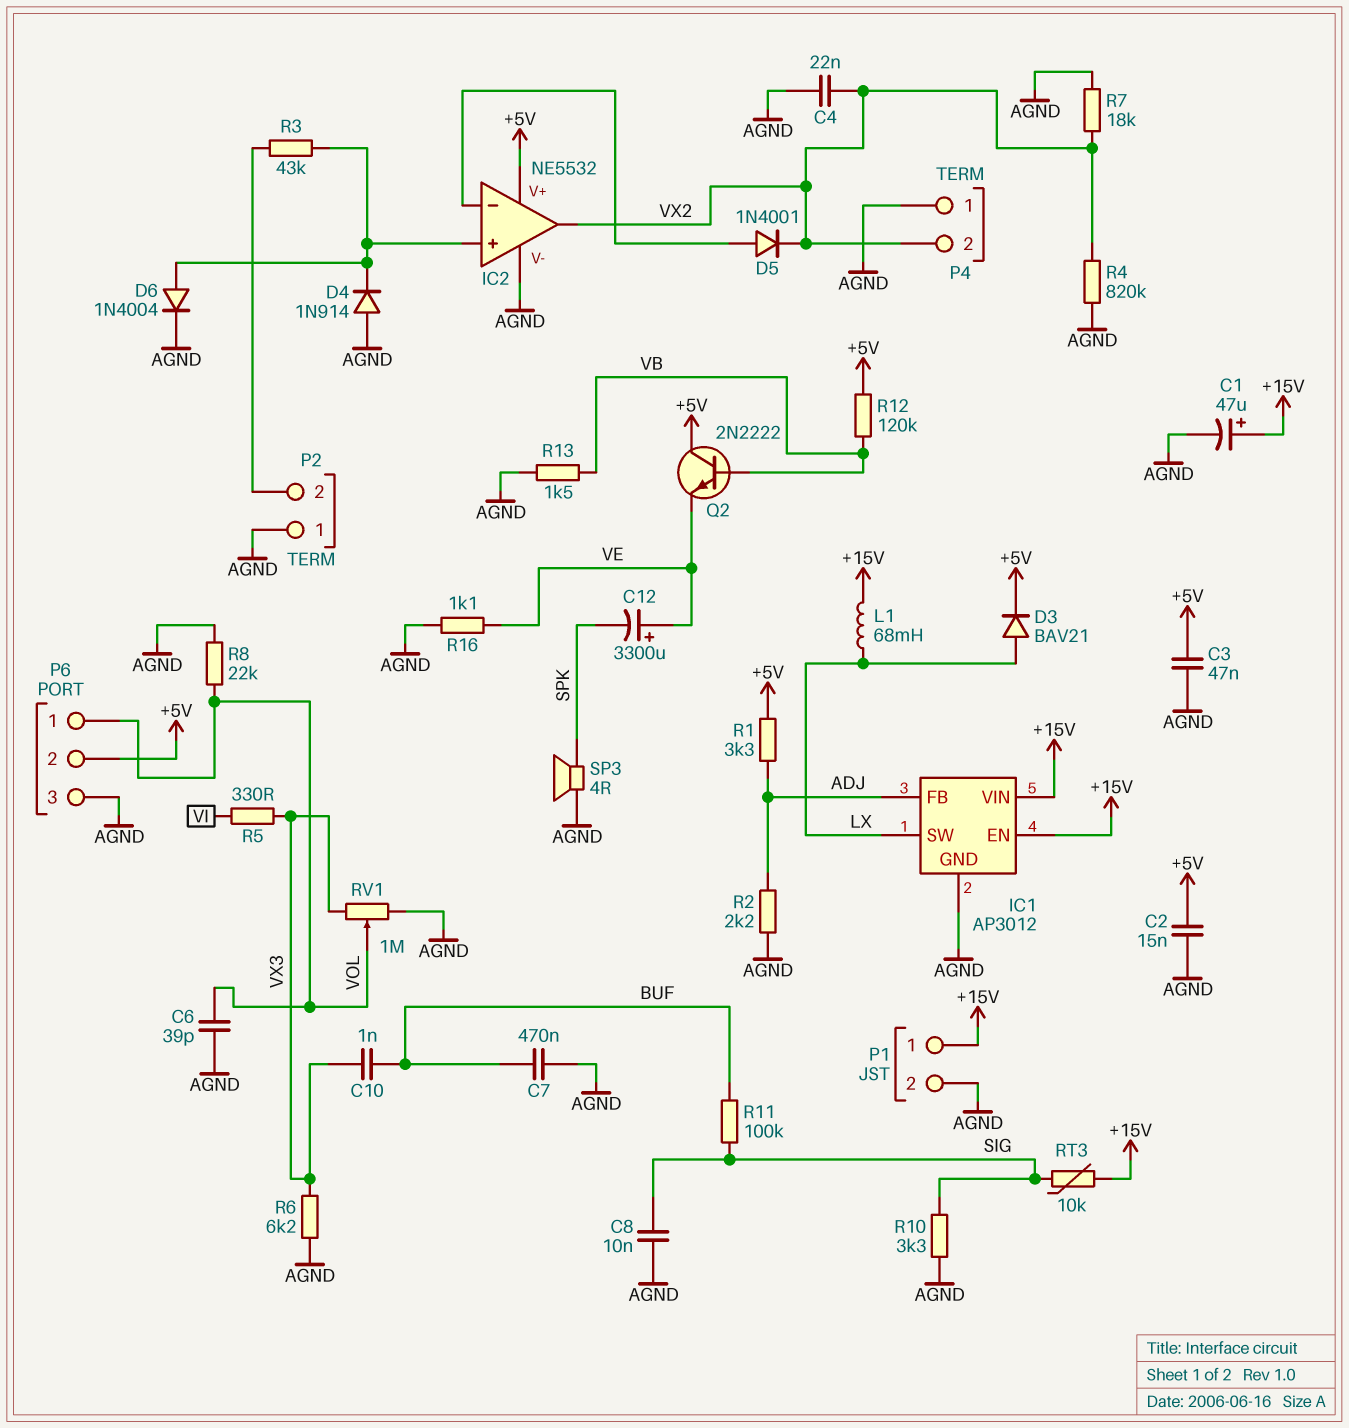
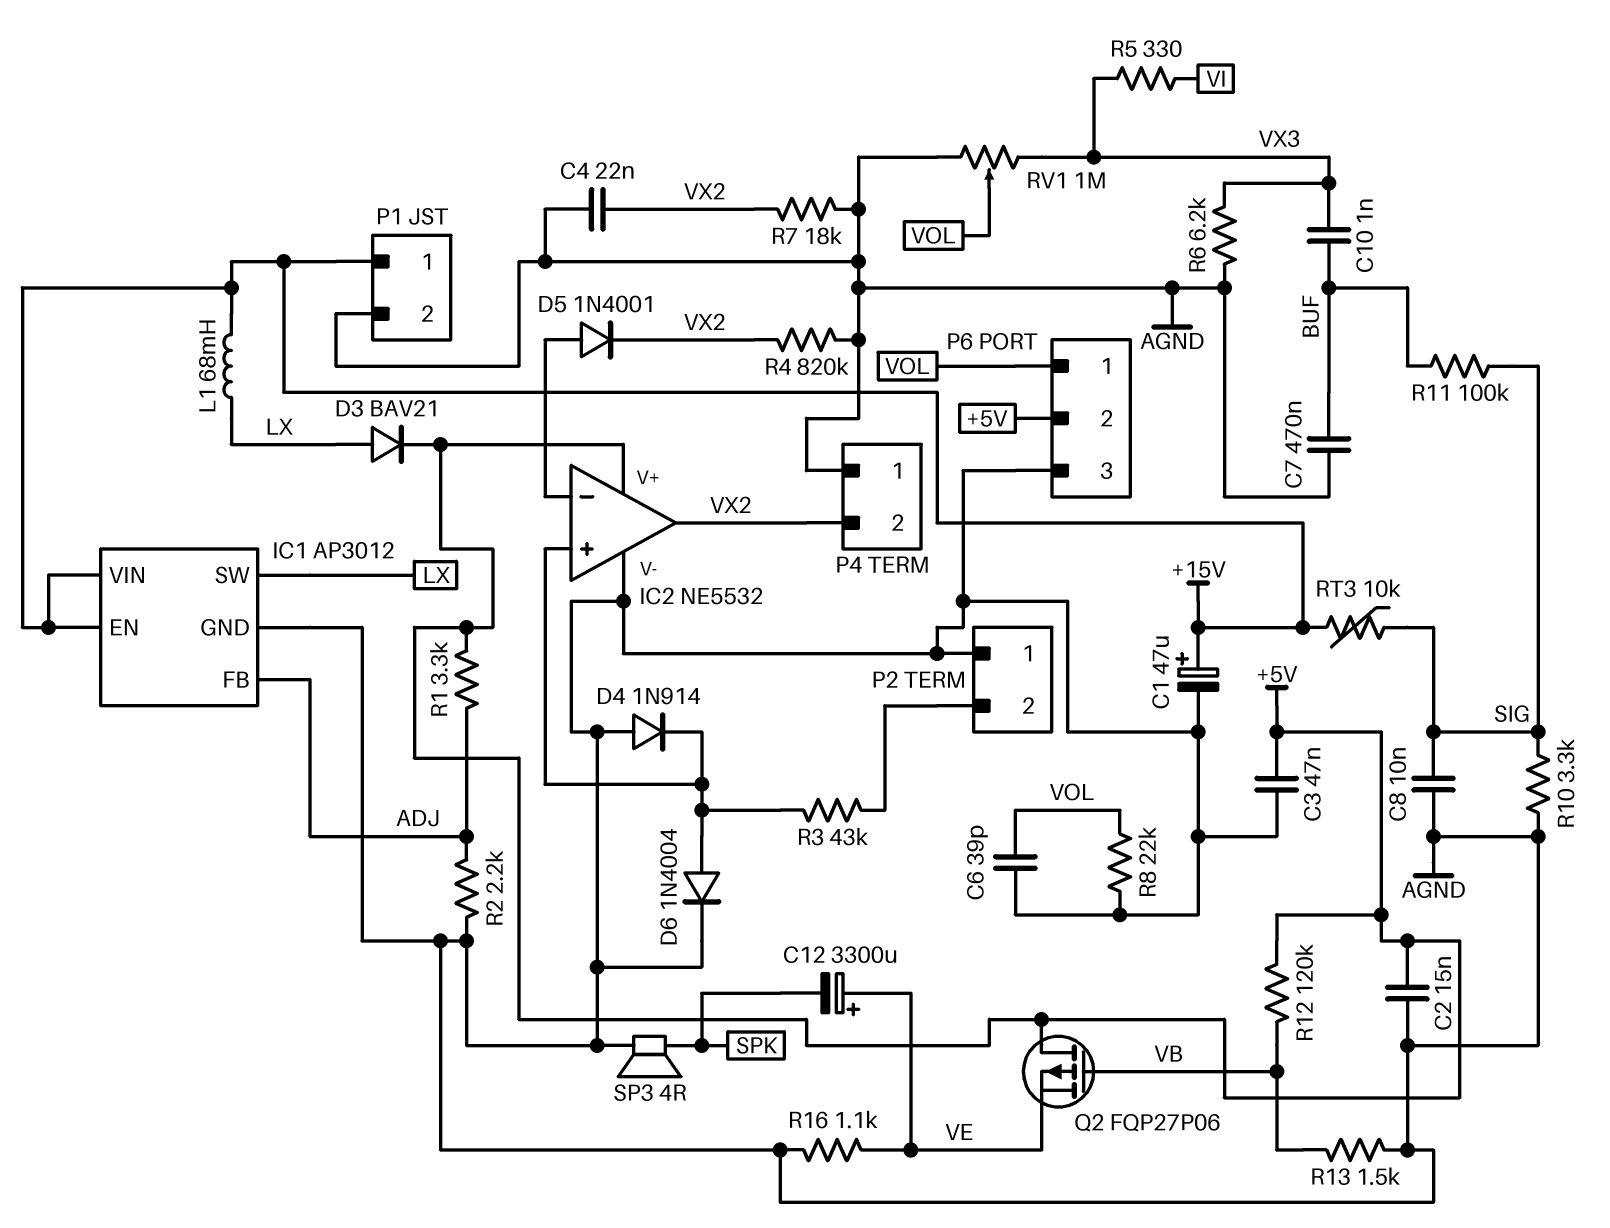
Q2: NPN 2N2222 (B VB, C +5V, E VE) -> PMOS FQP27P06 (G VB, D +5V, S VE)

